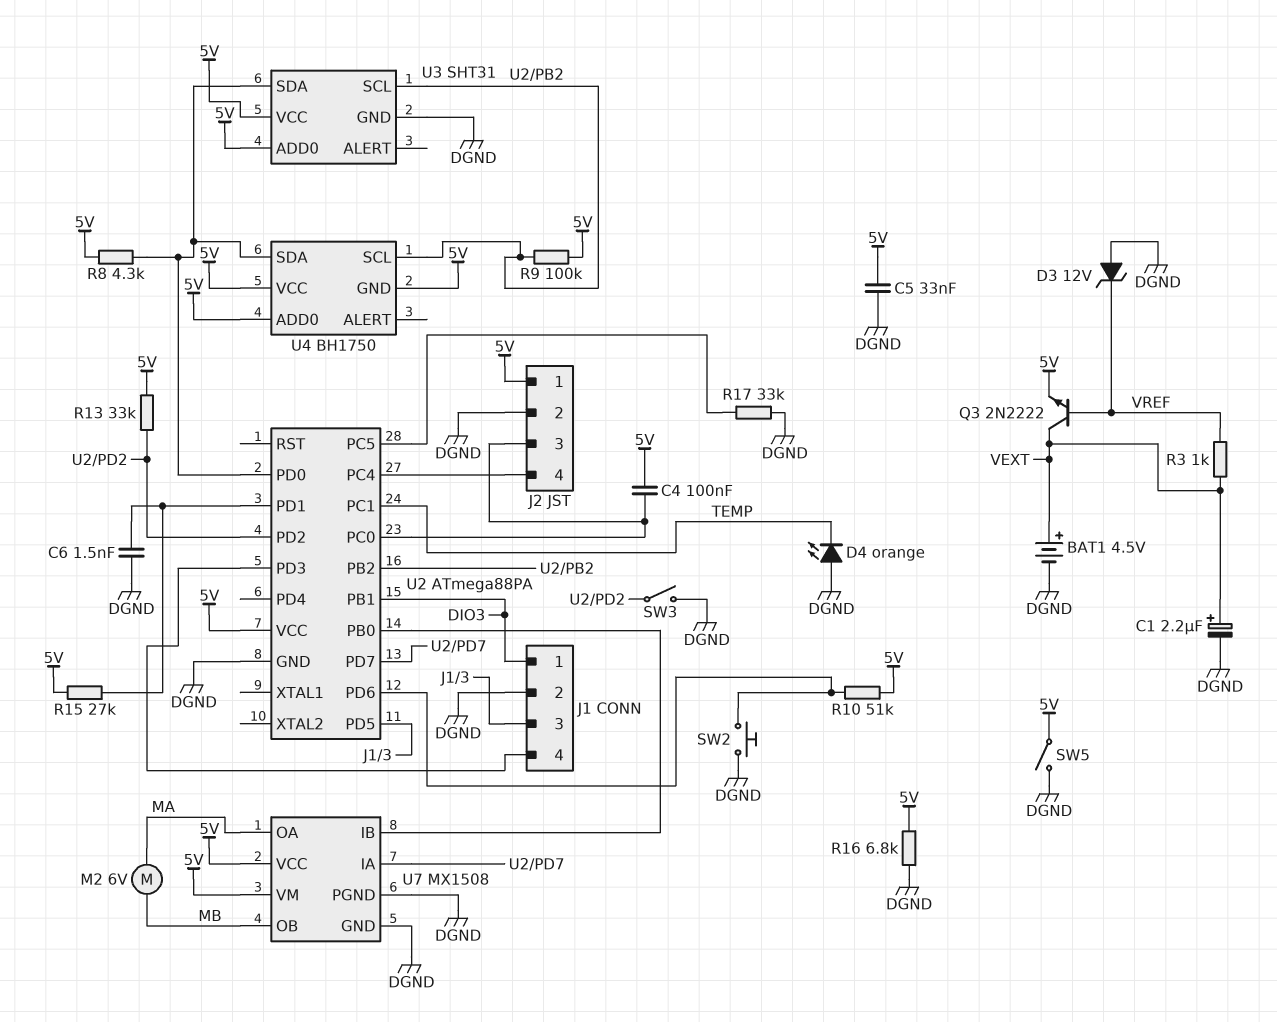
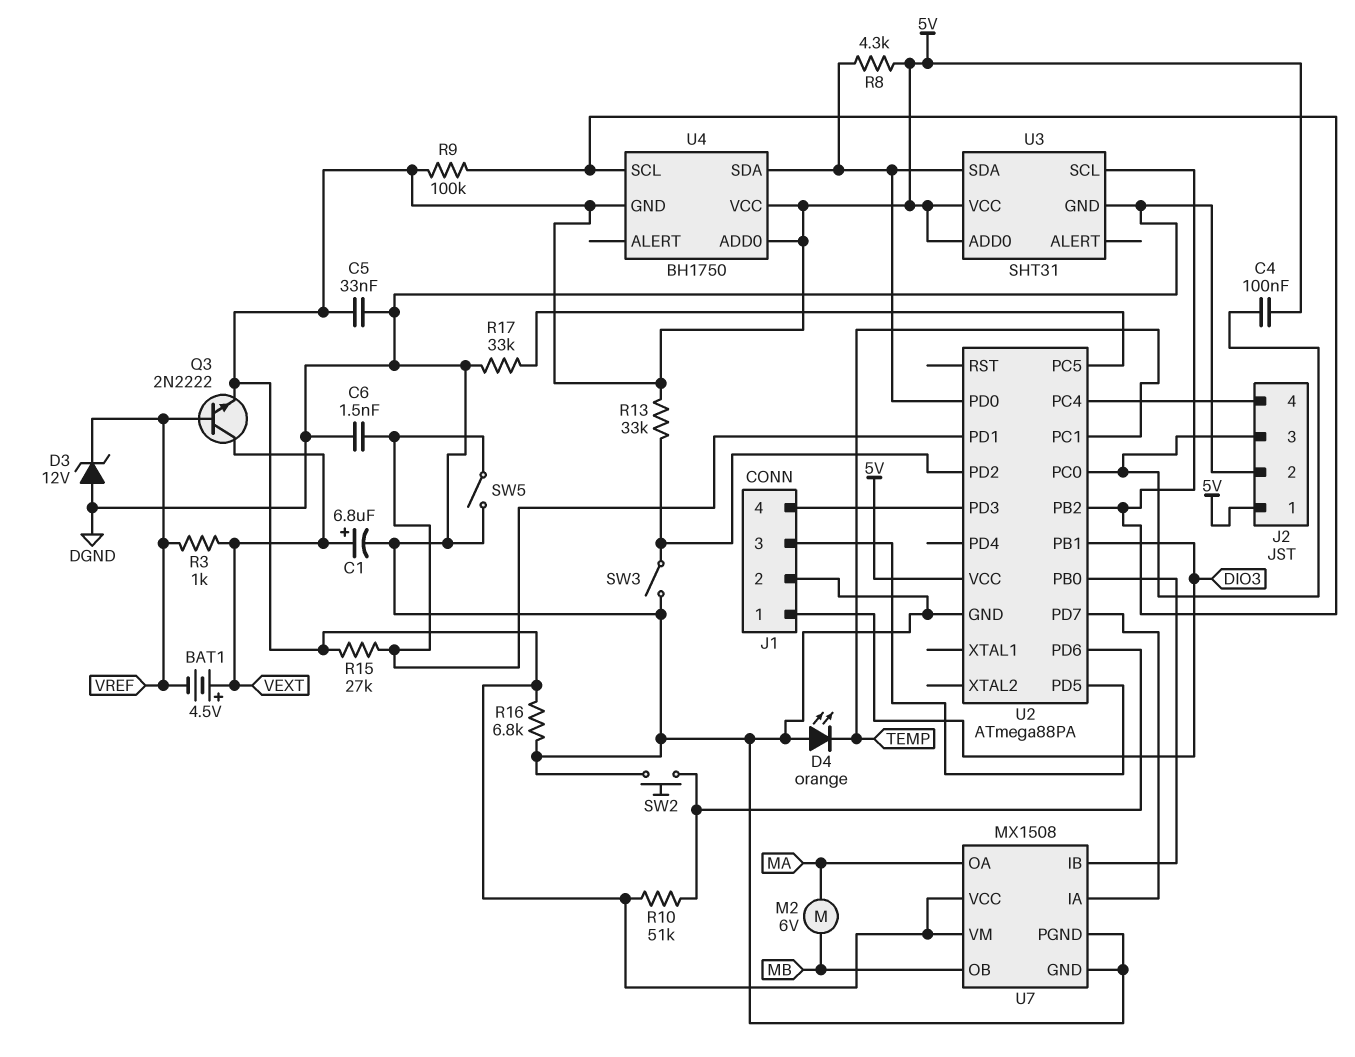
BAT1: 4.5V (plus VEXT, minus DGND) -> 4.5V (plus VEXT, minus VREF)
C1: 2.2uF (plus VEXT, minus DGND) -> 6.8uF (plus VEXT, minus DGND)
SW5: switch (5V, DGND) -> switch (DGND, U2/PD1)

